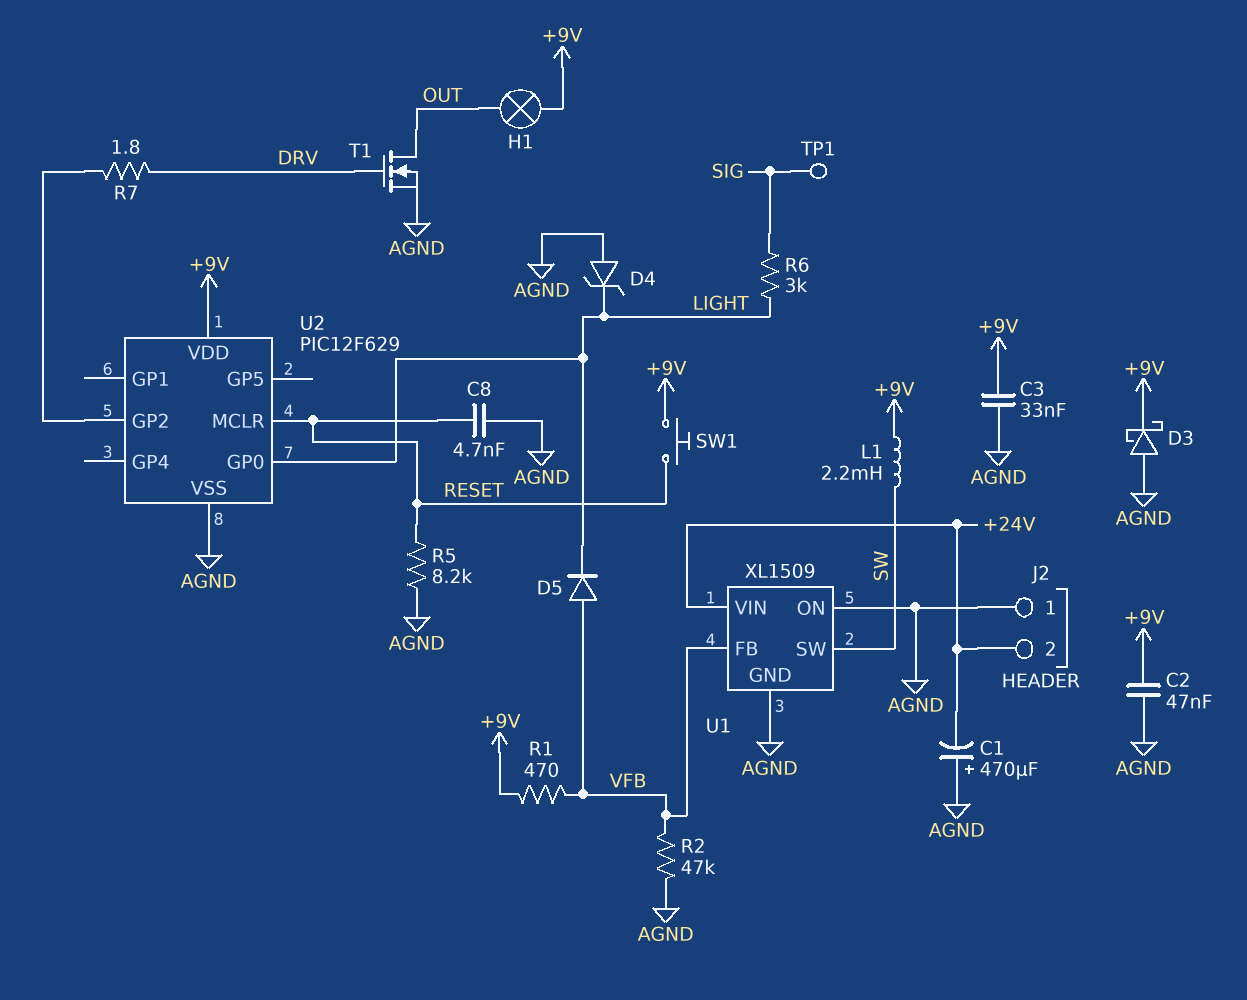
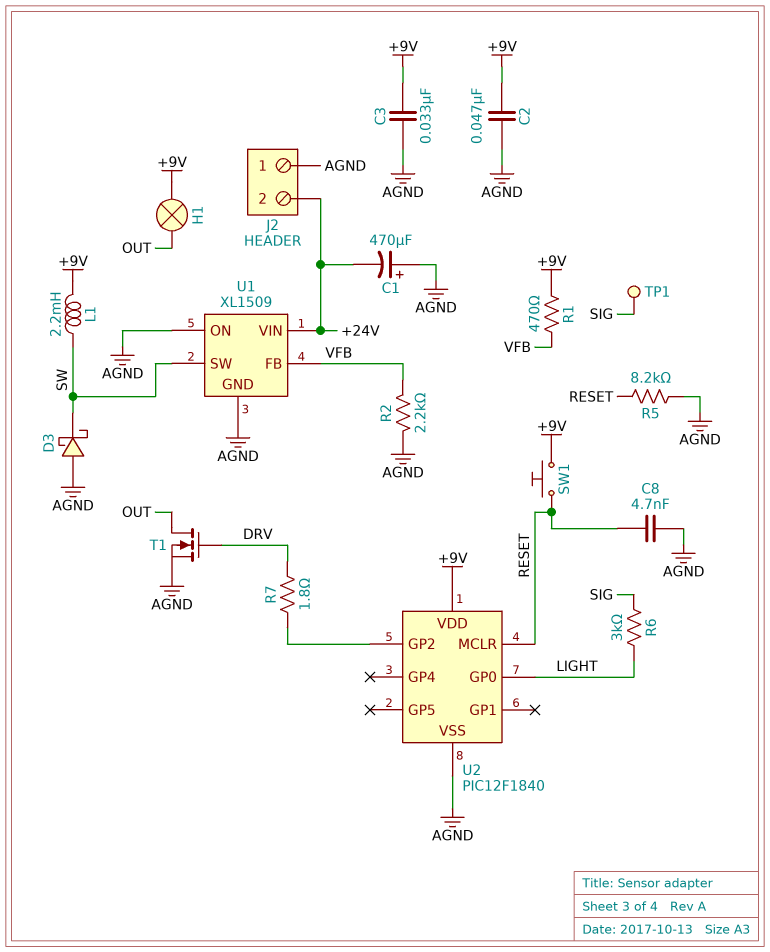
D3: schottky (A AGND, K +9V) -> schottky (A AGND, K SW)
D4: zener (A AGND, K LIGHT) -> none
D5: diode (A VFB, K LIGHT) -> none
R2: 47k (AGND, VFB) -> 2.2k (AGND, VFB)
U2: PIC12F629 -> PIC12F1840

